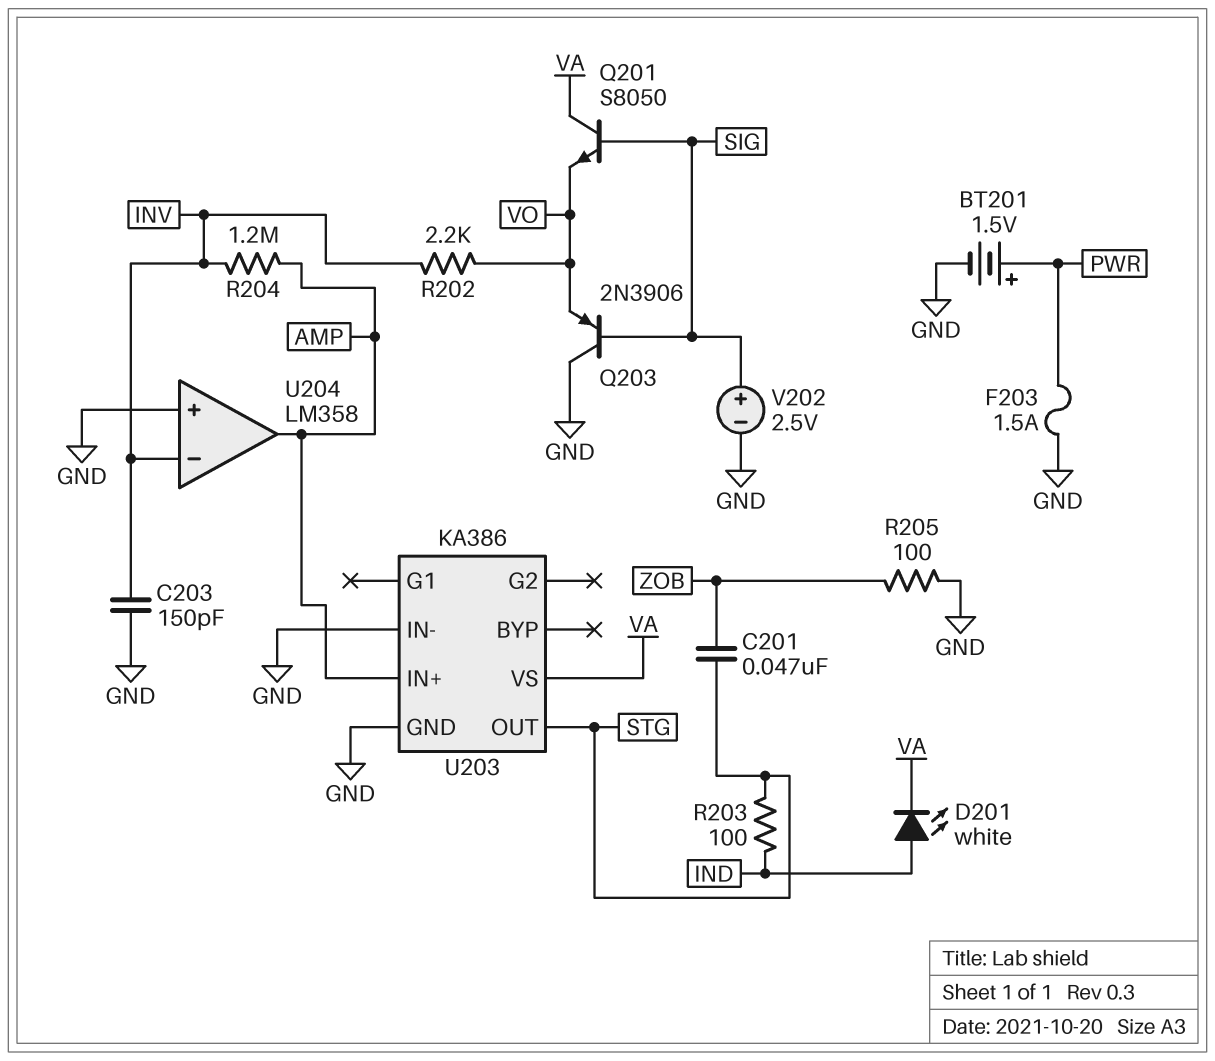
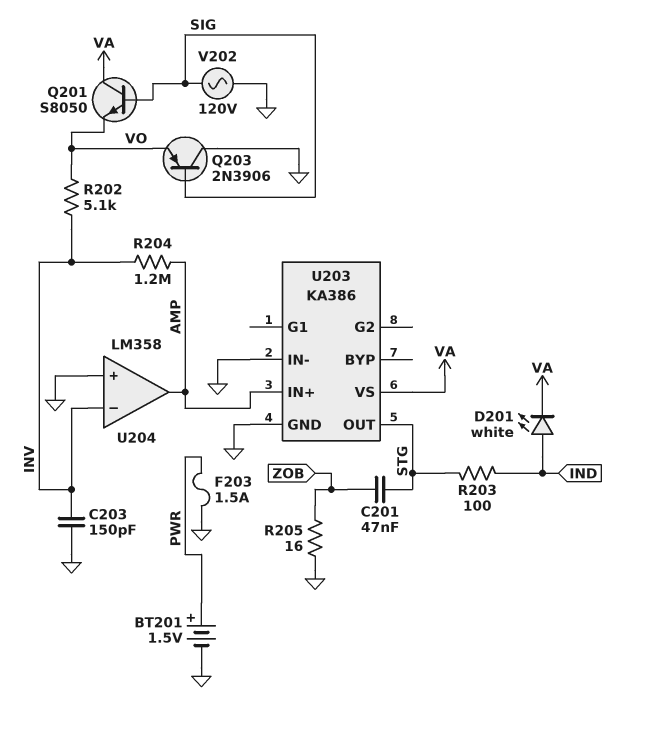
R202: 2.2k (INV, VO) -> 5.1k (INV, VO)
R205: 100 (GND, ZOB) -> 16 (GND, ZOB)
V202: 2.5V (plus SIG, minus GND) -> AC 120V (GND, SIG)

